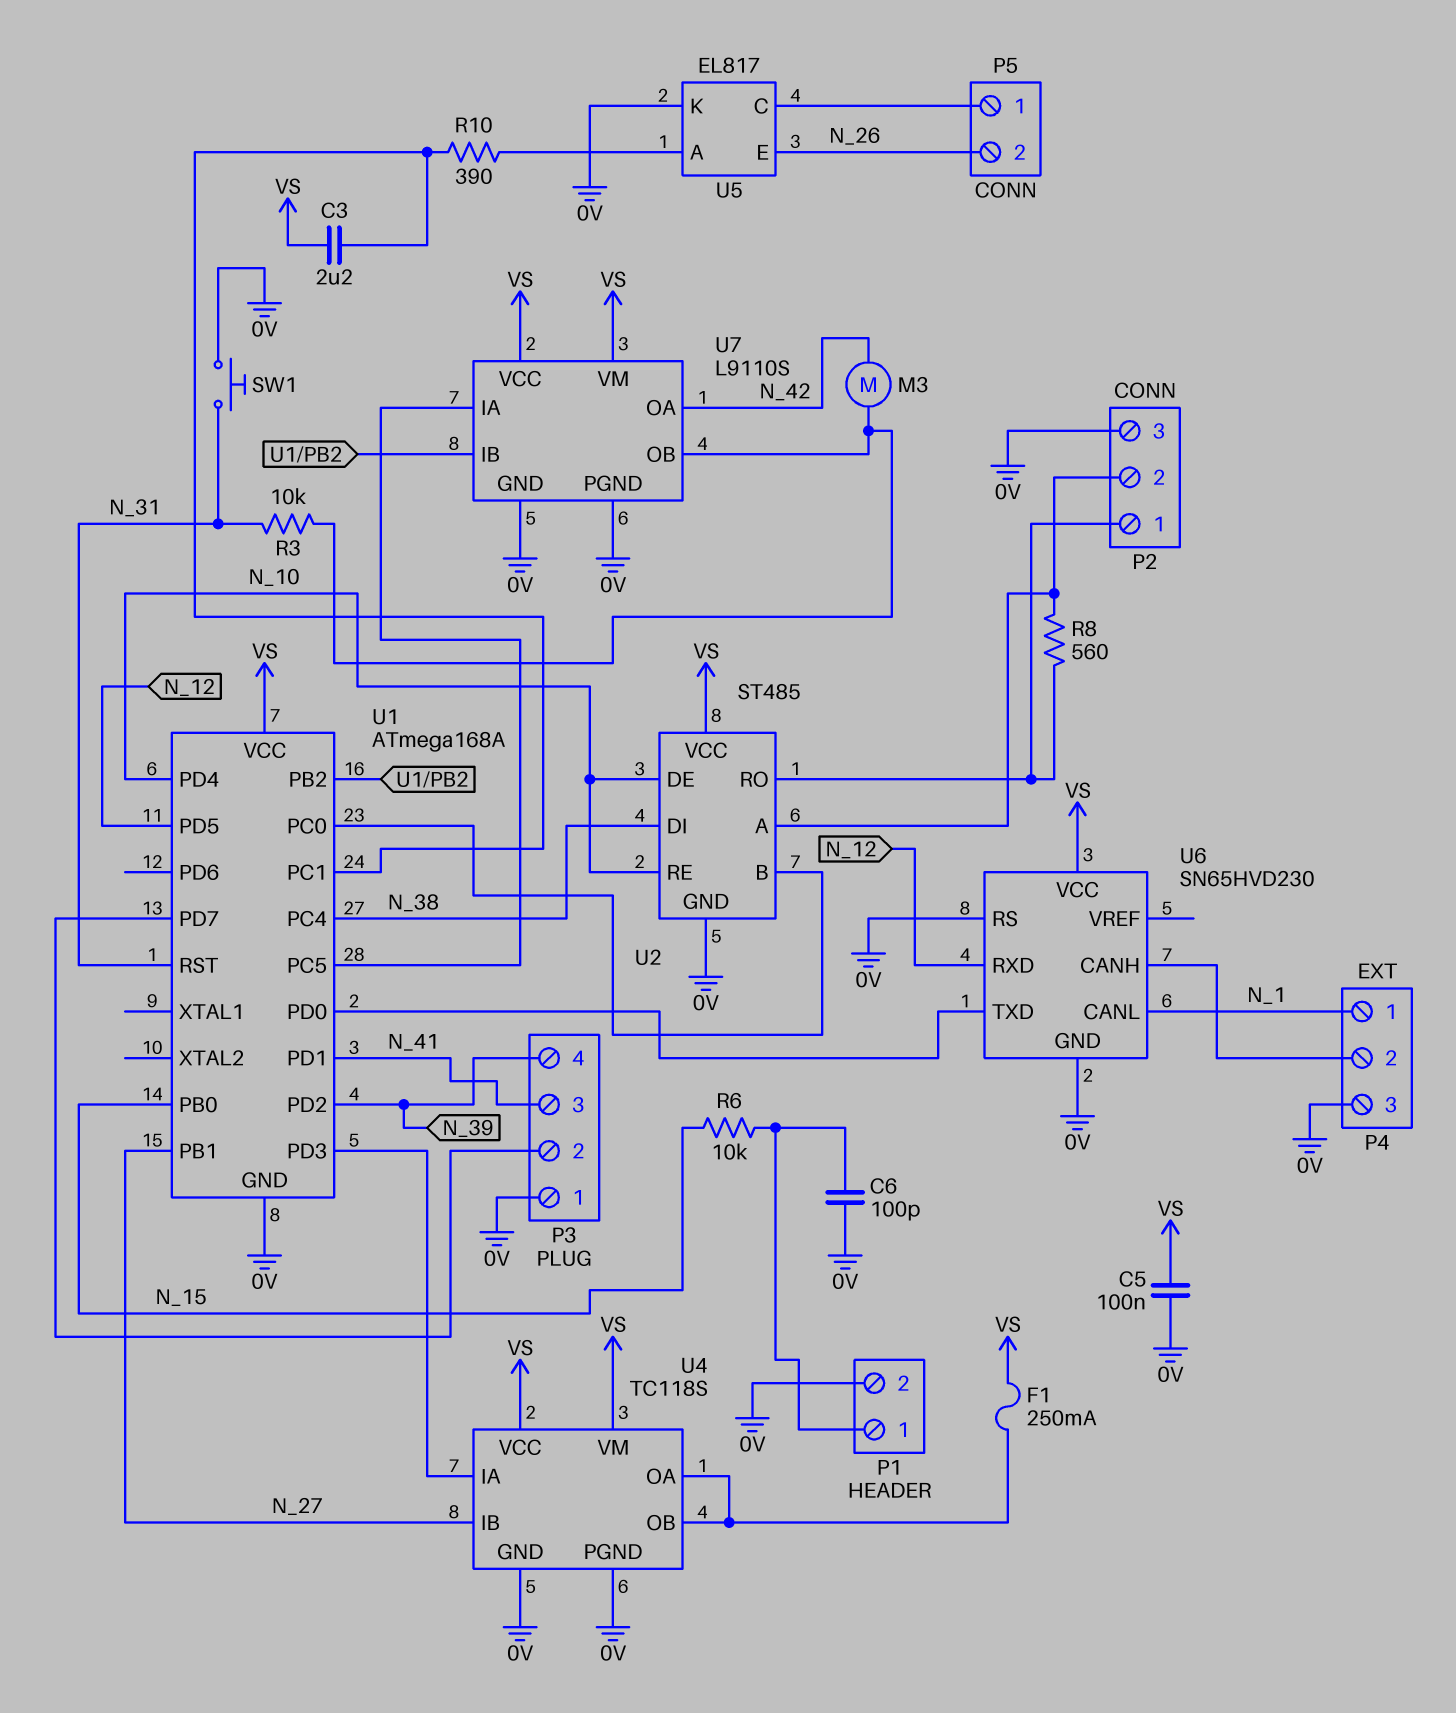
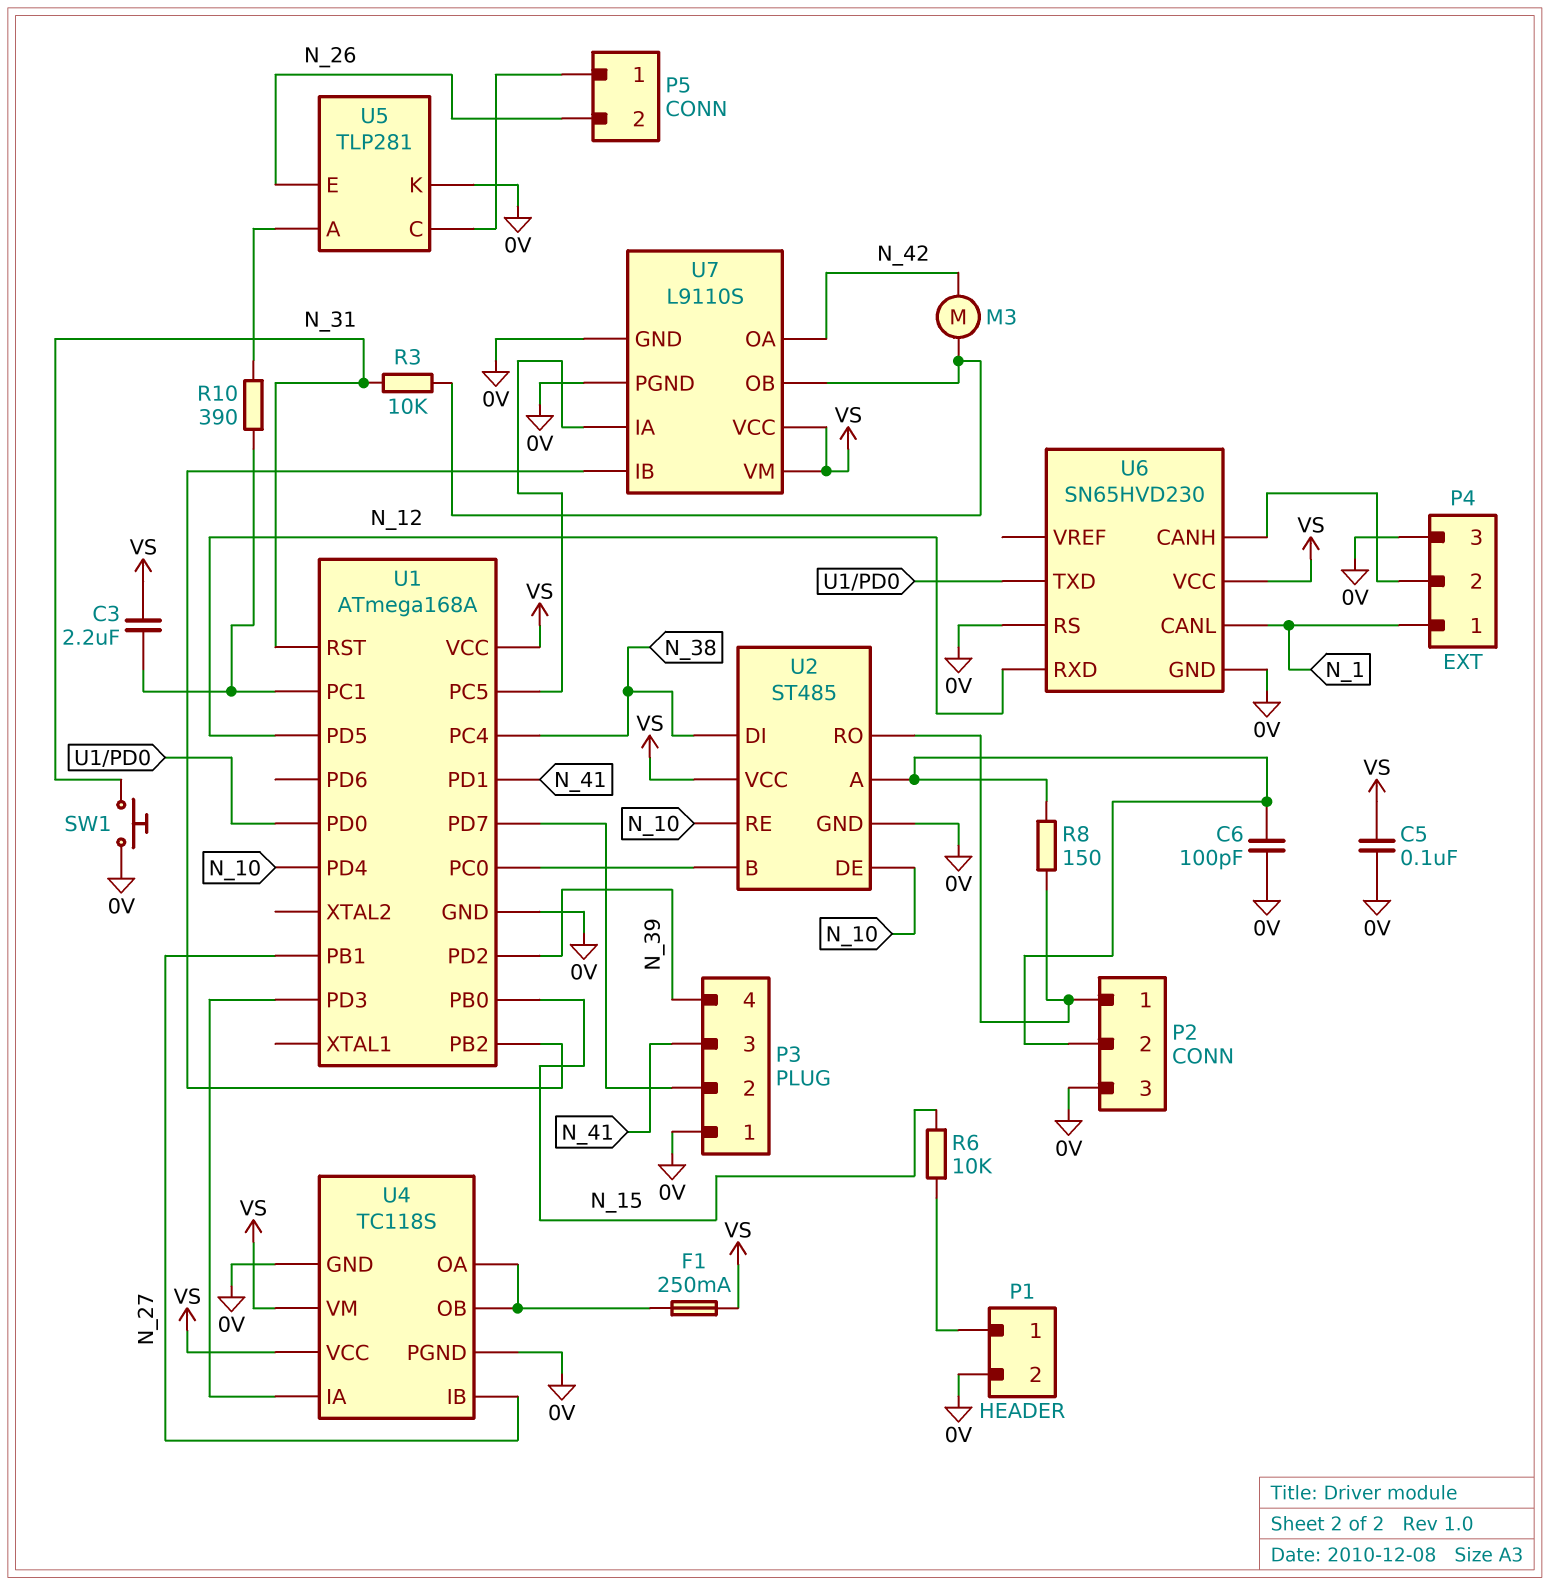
C6: 100pF (0V, P1/1) -> 100pF (0V, P2/2)
R8: 560 (P2/1, P2/2) -> 150 (P2/1, P2/2)
U5: EL817 -> TLP281

